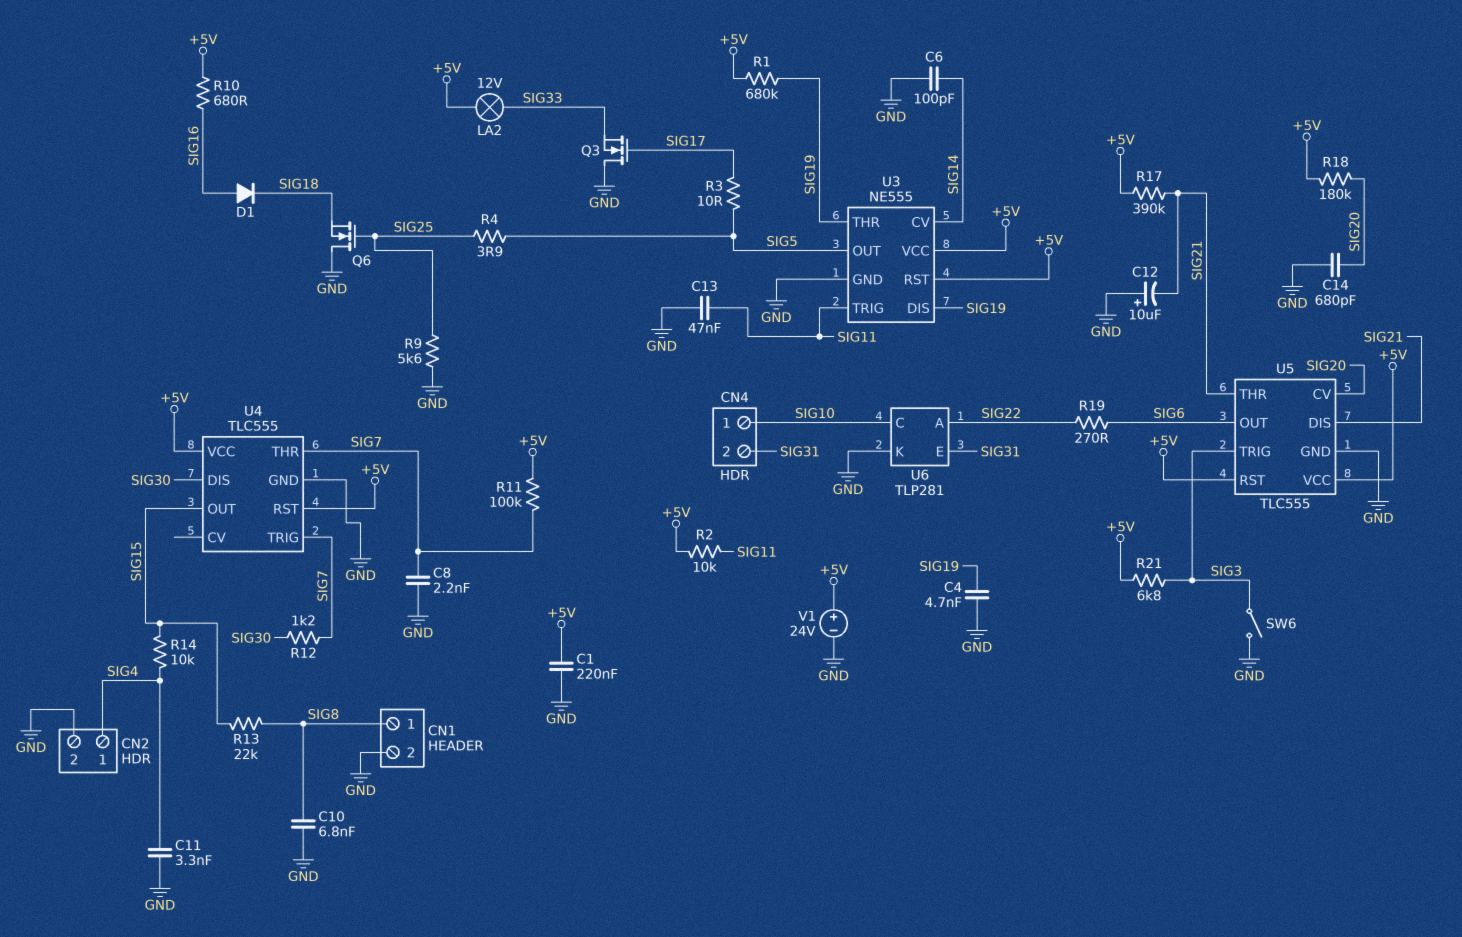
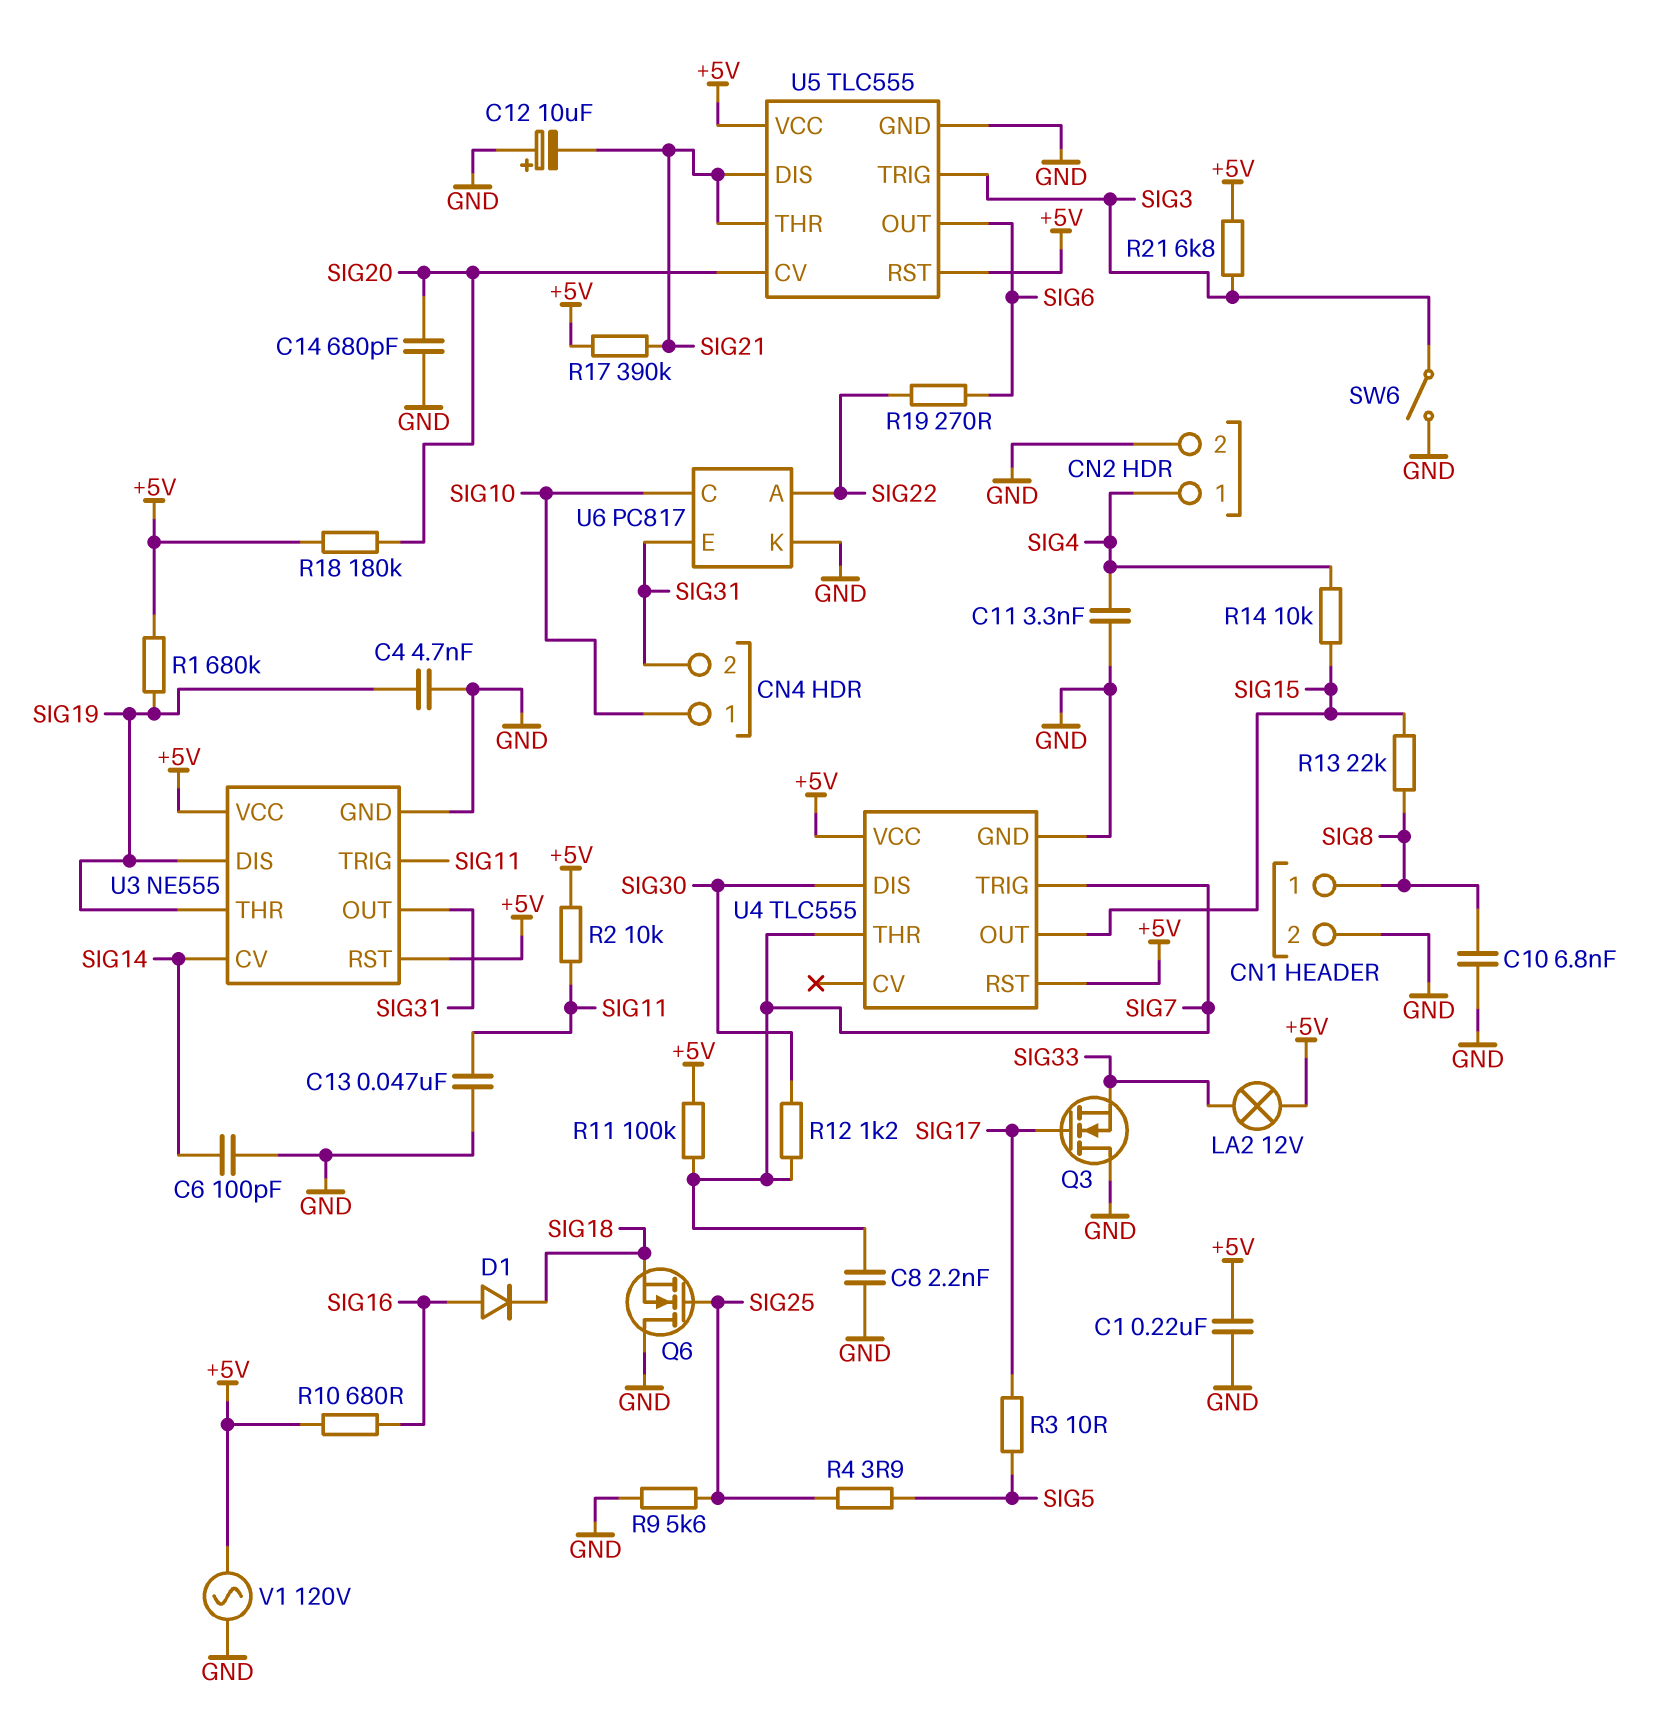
U3 pin OUT: SIG5 -> SIG31
U6: TLP281 -> PC817
V1: 24V (plus +5V, minus GND) -> AC 120V (+5V, GND)

